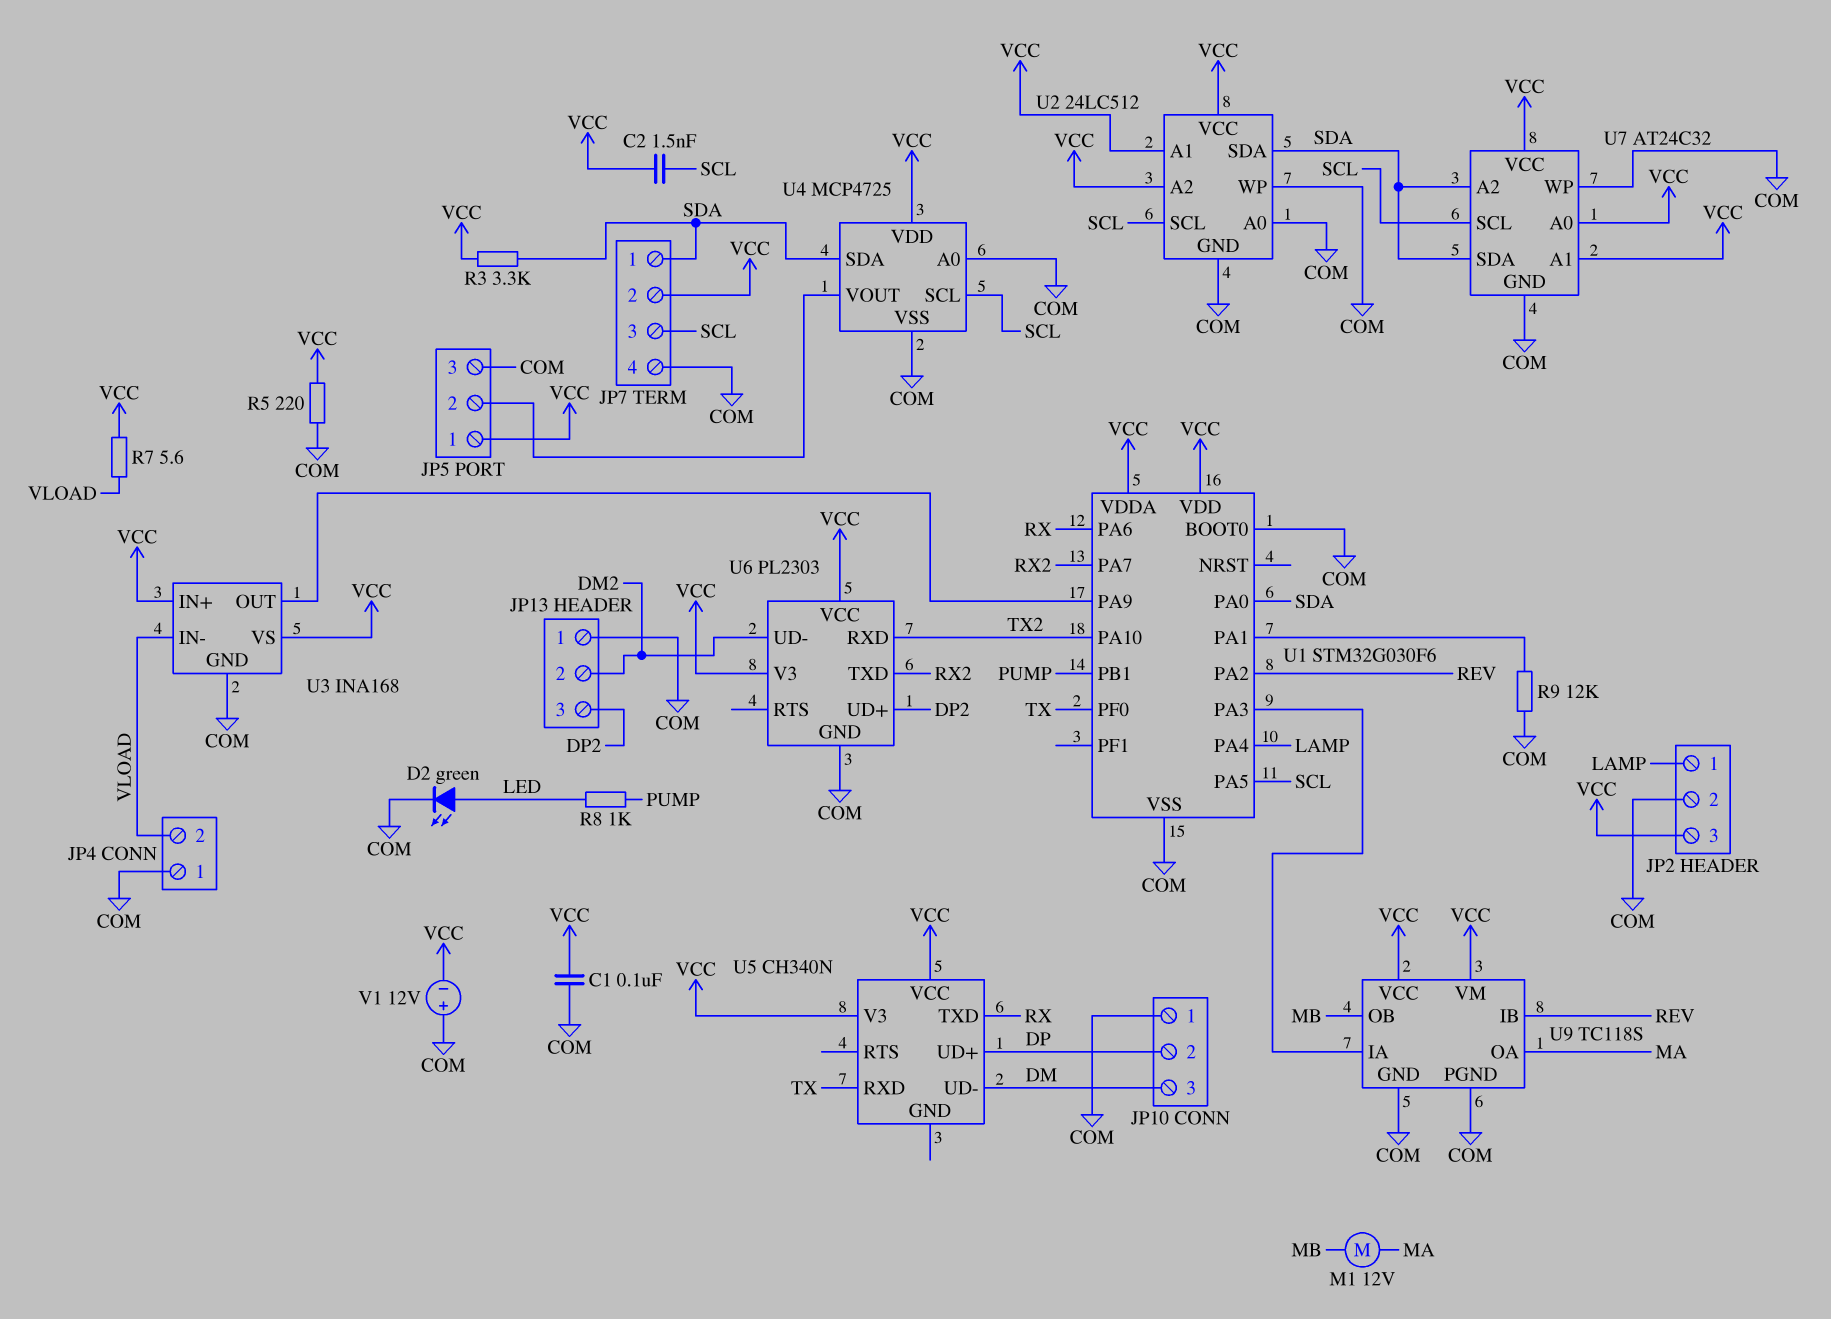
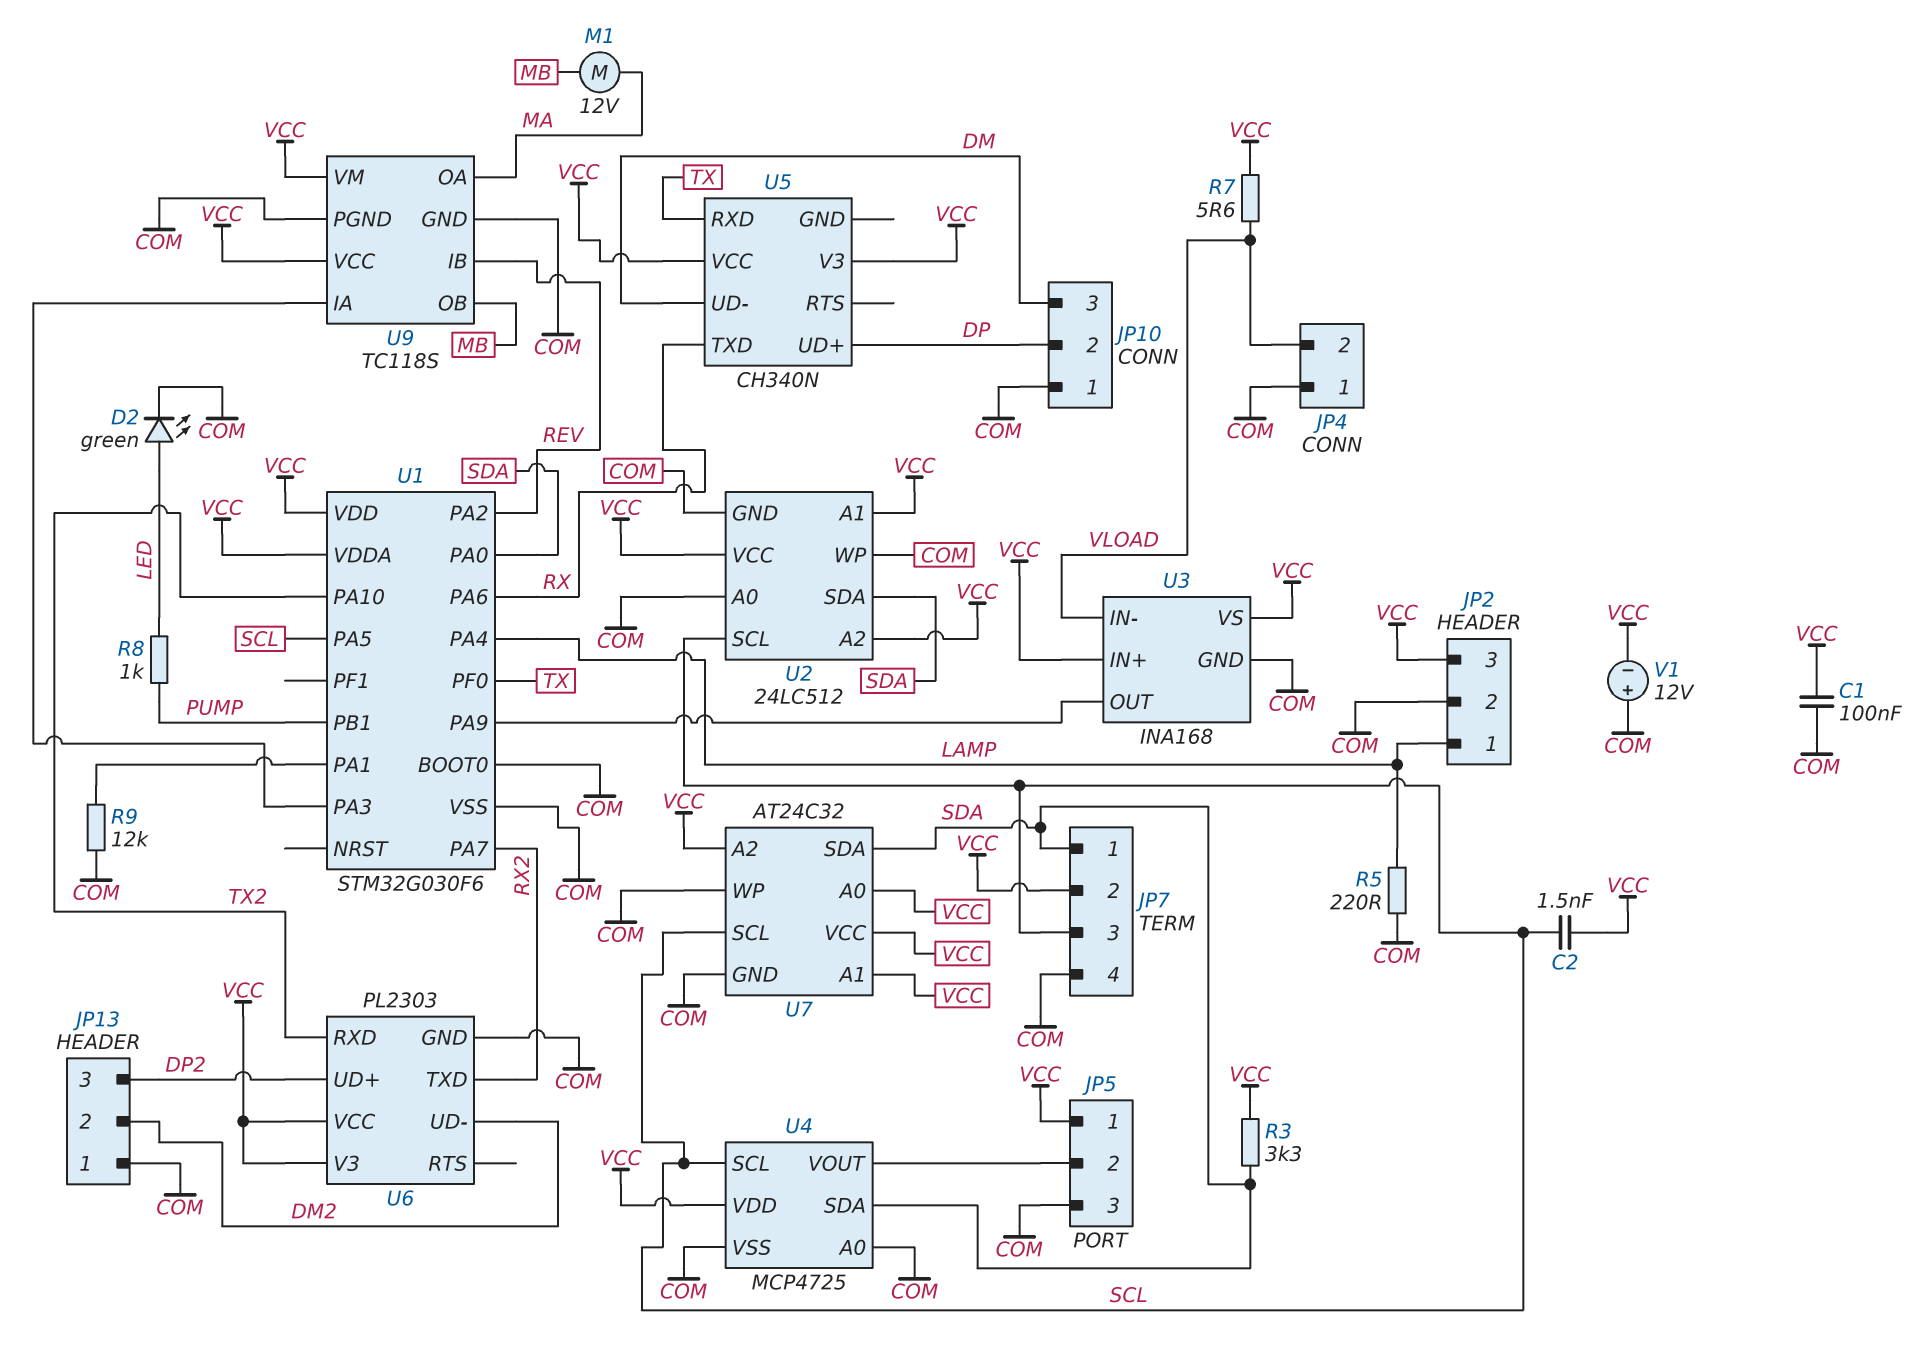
R5: 220 (COM, VCC) -> 220 (COM, LAMP)
U7 pin A2: SDA -> VCC

